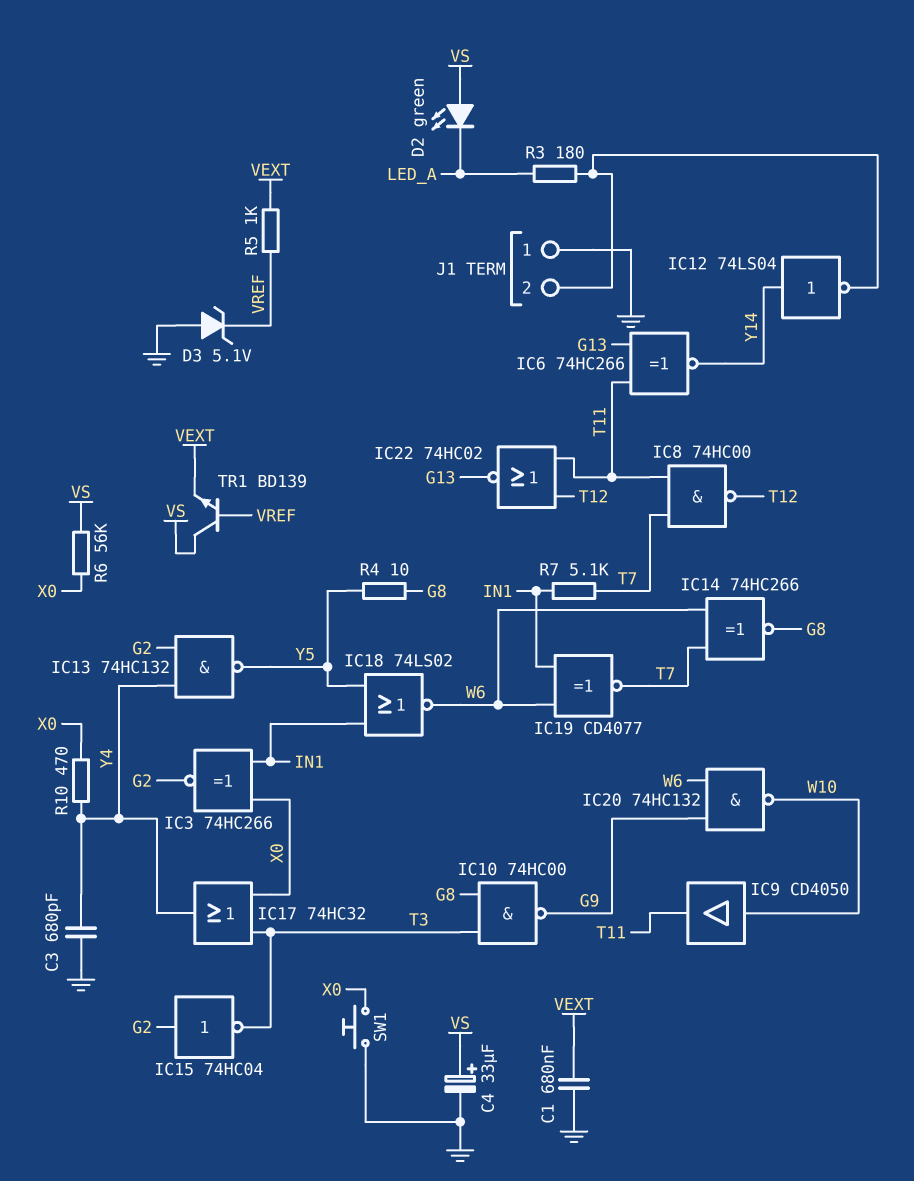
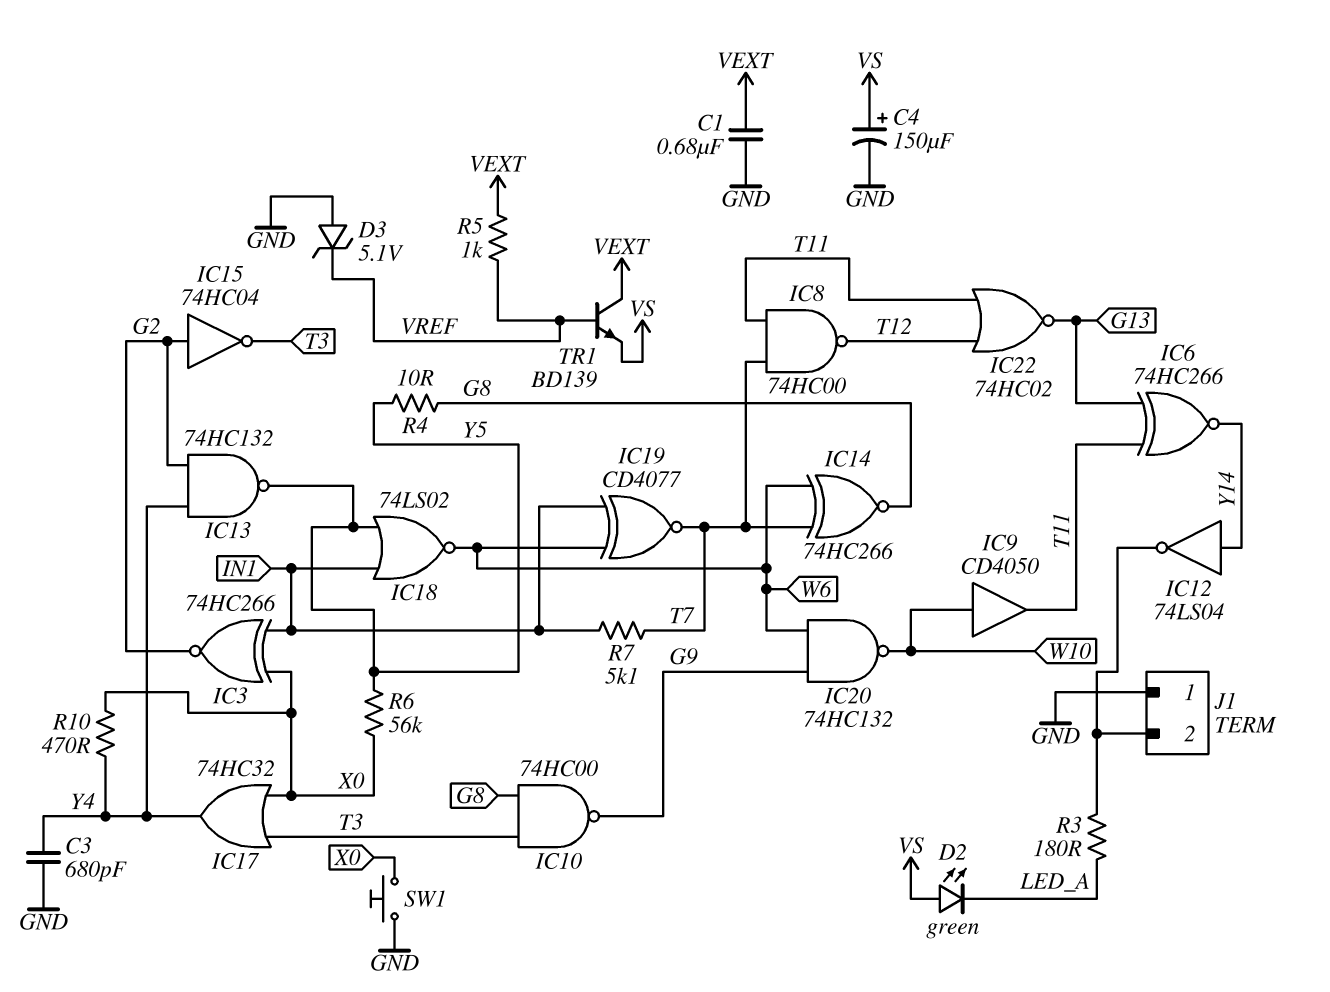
C4: 33uF (plus VS, minus GND) -> 150uF (plus VS, minus GND)
R6: 56k (VS, X0) -> 56k (X0, Y5)
TR1: NPN BD139 (B VREF, C VS, E VEXT) -> NPN BD139 (B VREF, C VEXT, E VS)

